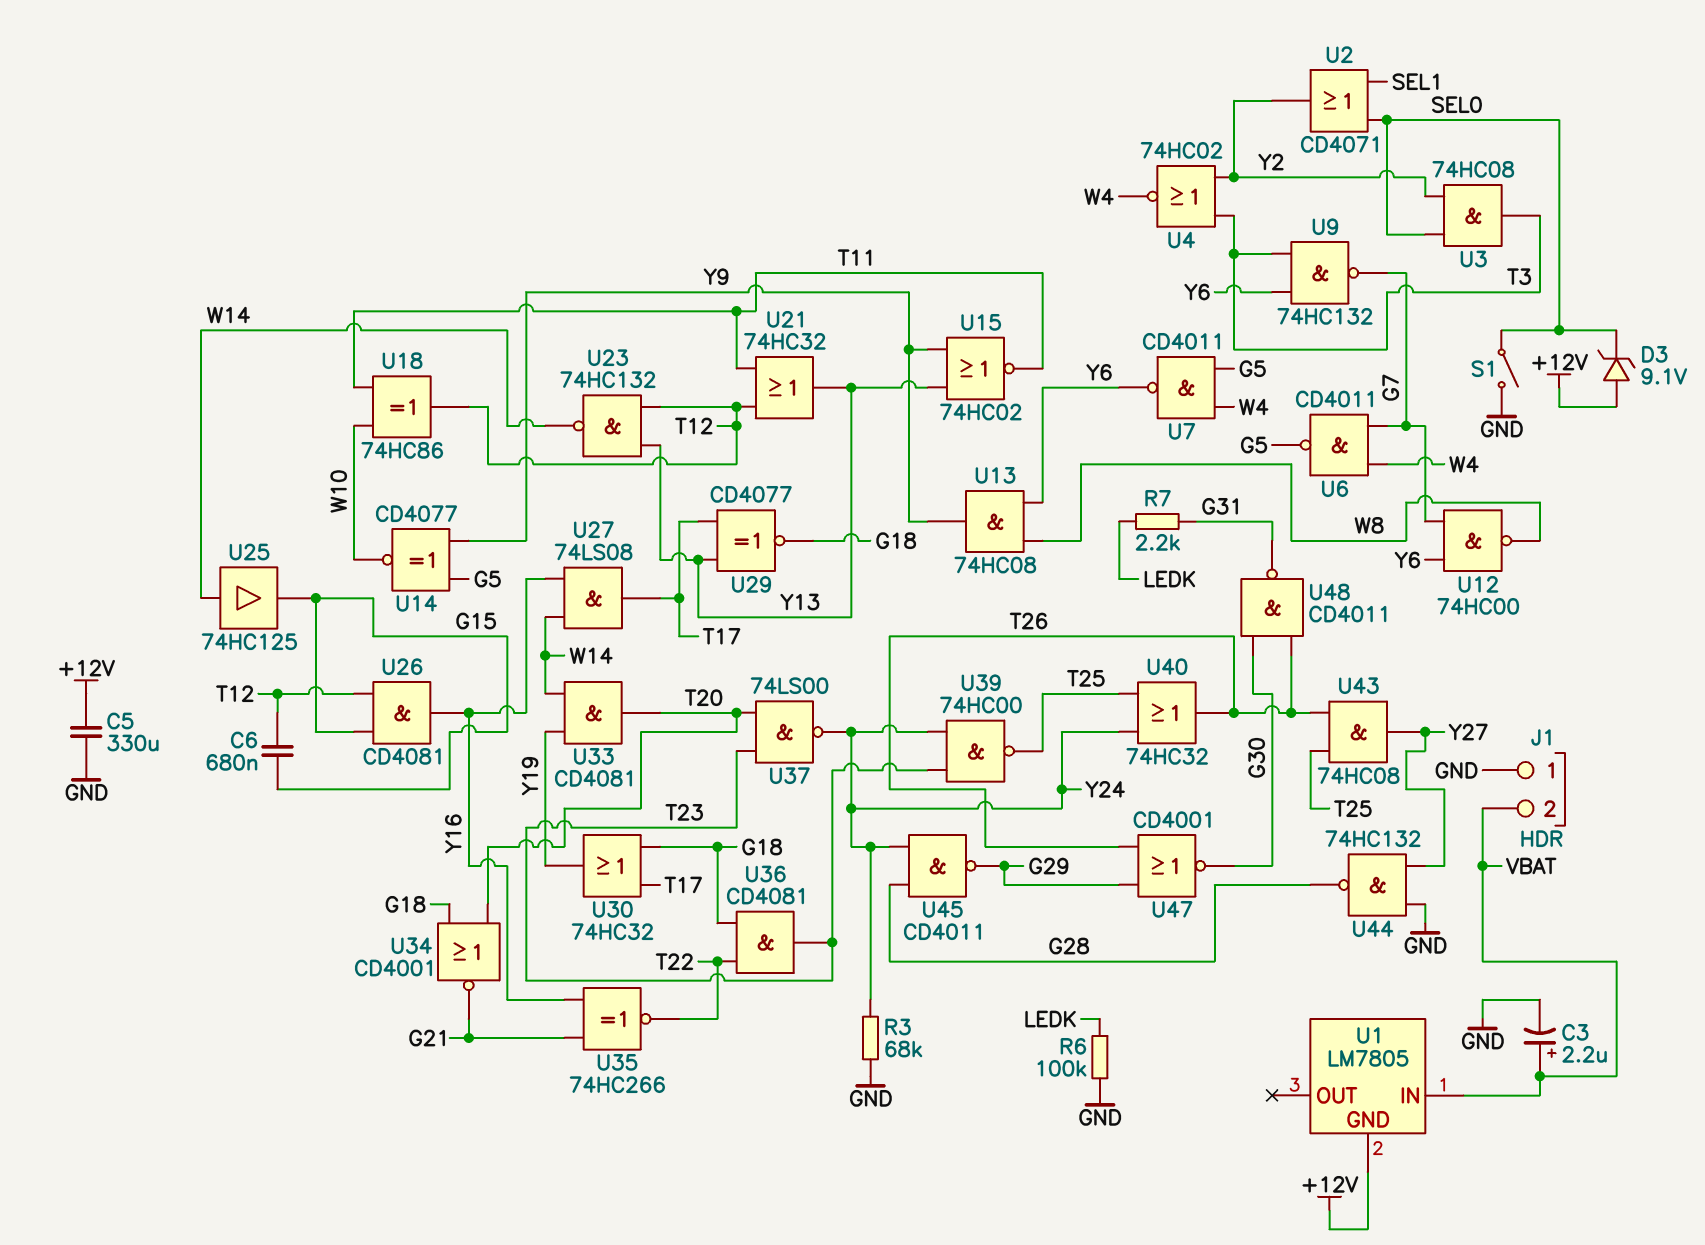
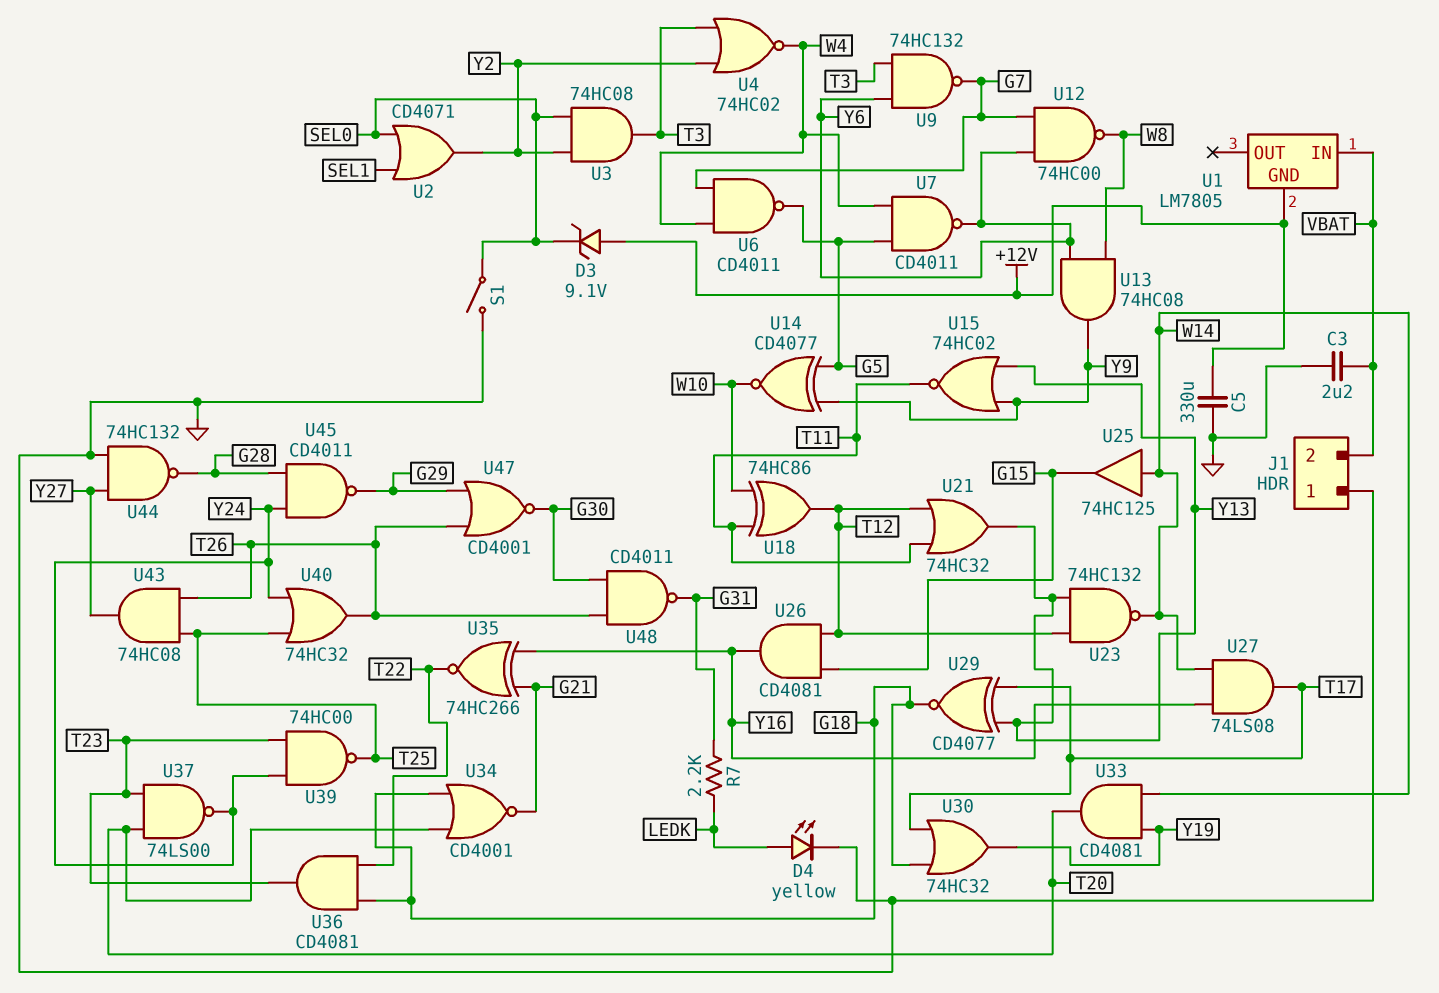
C3: 2.2uF (plus VBAT, minus GND) -> 2.2uF (GND, VBAT)
C6: 680nF (G15, T12) -> none
D4: none -> LED yellow (A LEDK, K GND)
R3: 68k (GND, Y24) -> none
R6: 100k (GND, LEDK) -> none

